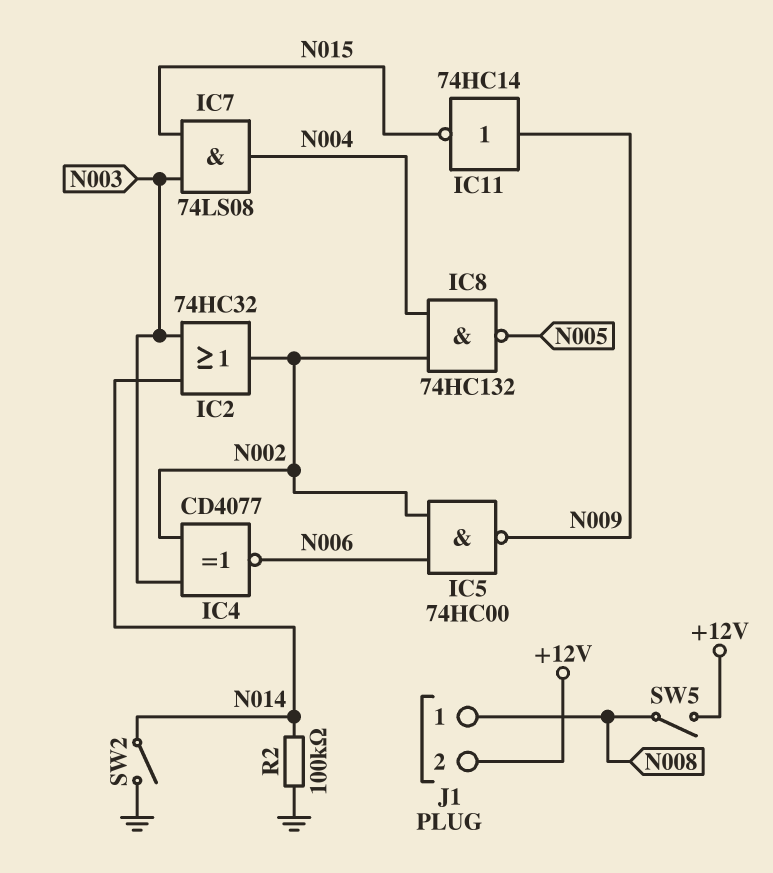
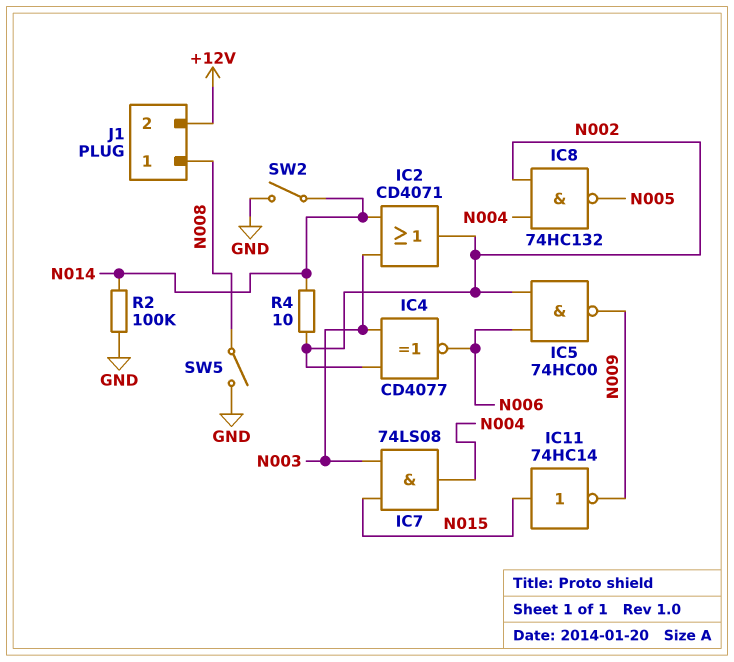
IC2: OR 74HC32 (in N003, in N014, out N002) -> OR CD4071 (in N003, in N014, out N002)
IC11: NOT 74HC14 (in N009, out N015) -> NOT 74HC14 (in N015, out N009)
R4: none -> 10 (N002, N014)
SW5: switch (+12V, N008) -> switch (GND, N008)

